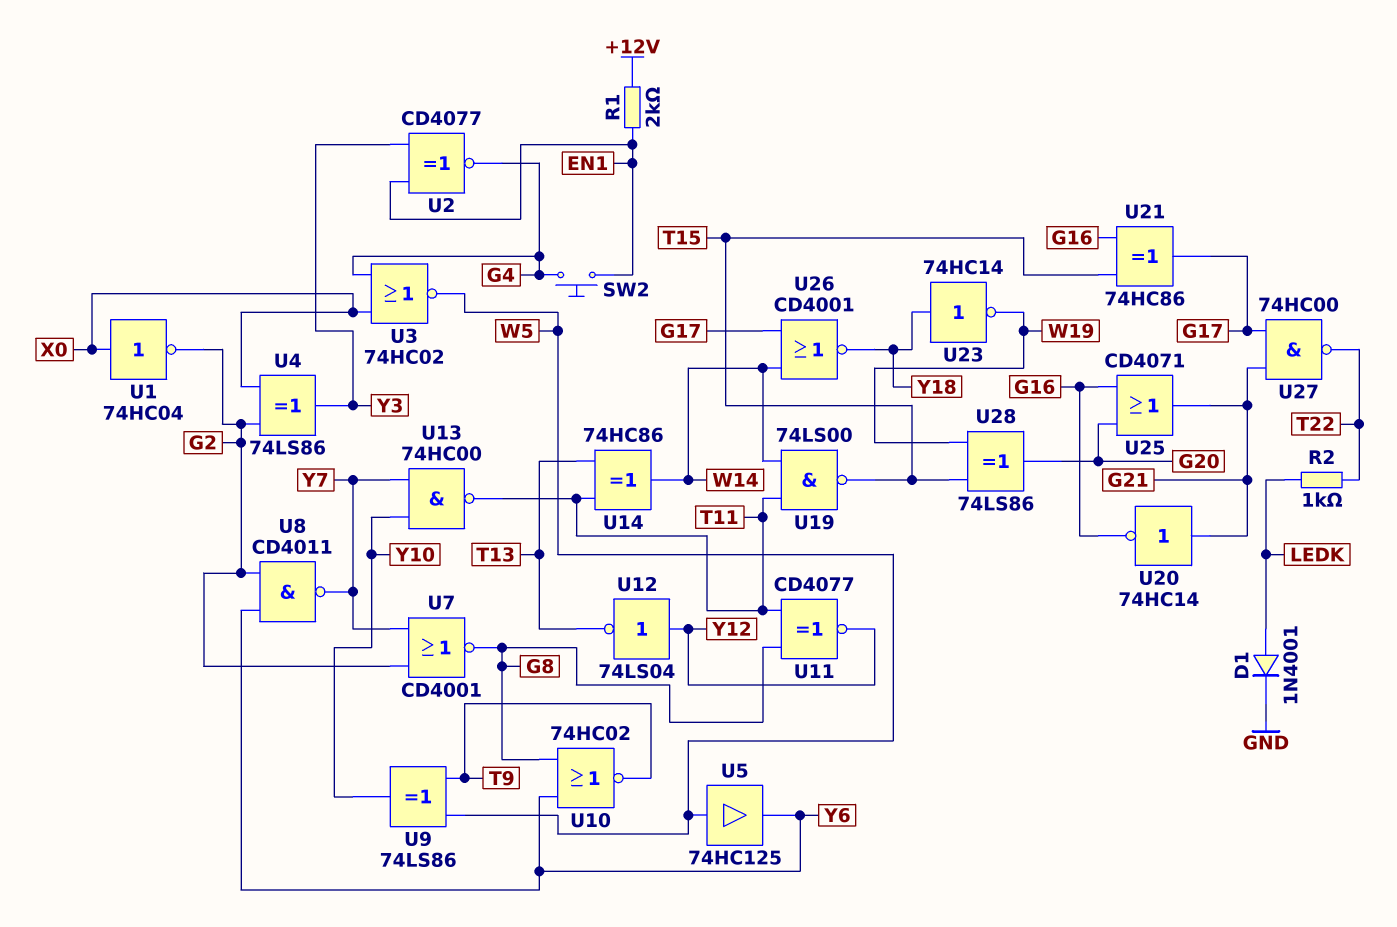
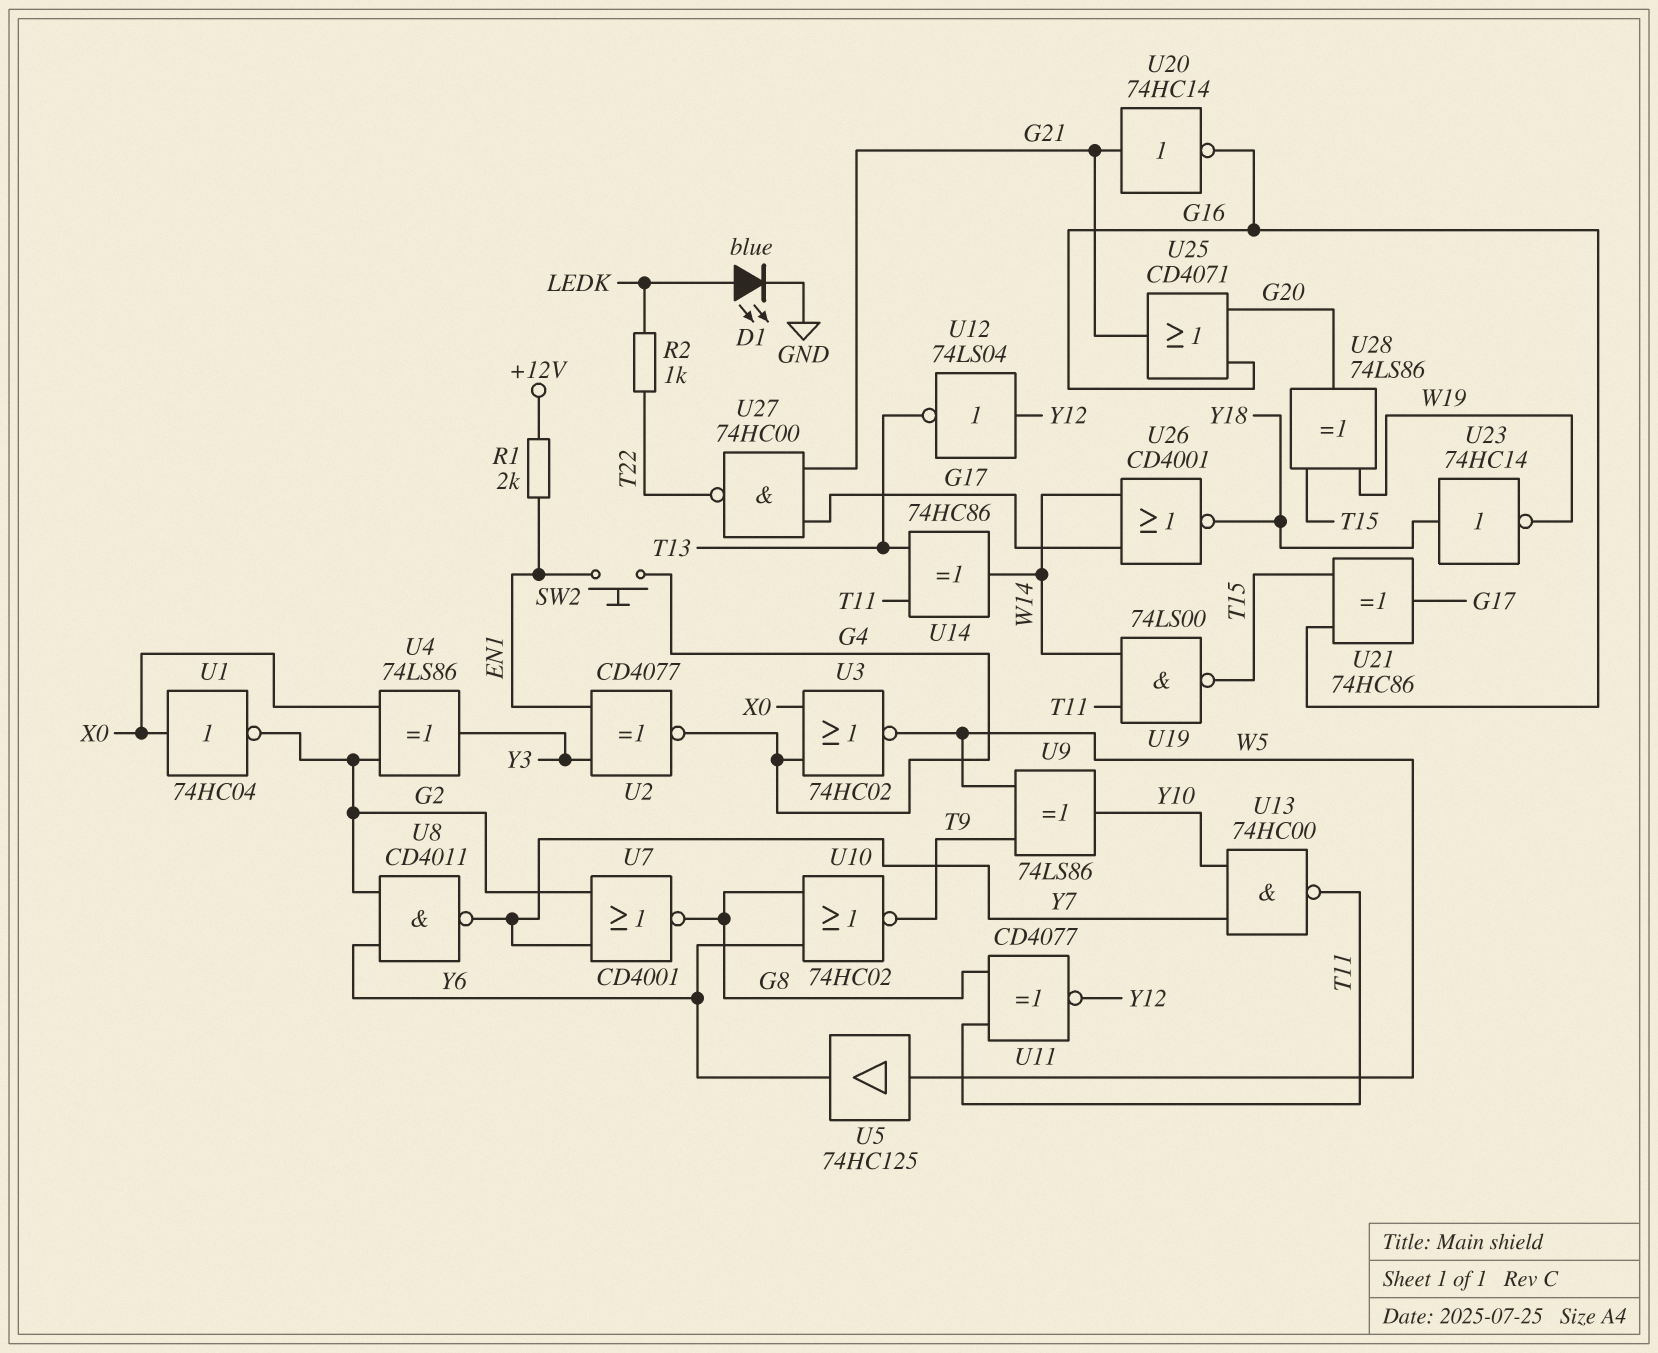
D1: diode 1N4001 (A LEDK, K GND) -> LED blue (A LEDK, K GND)

